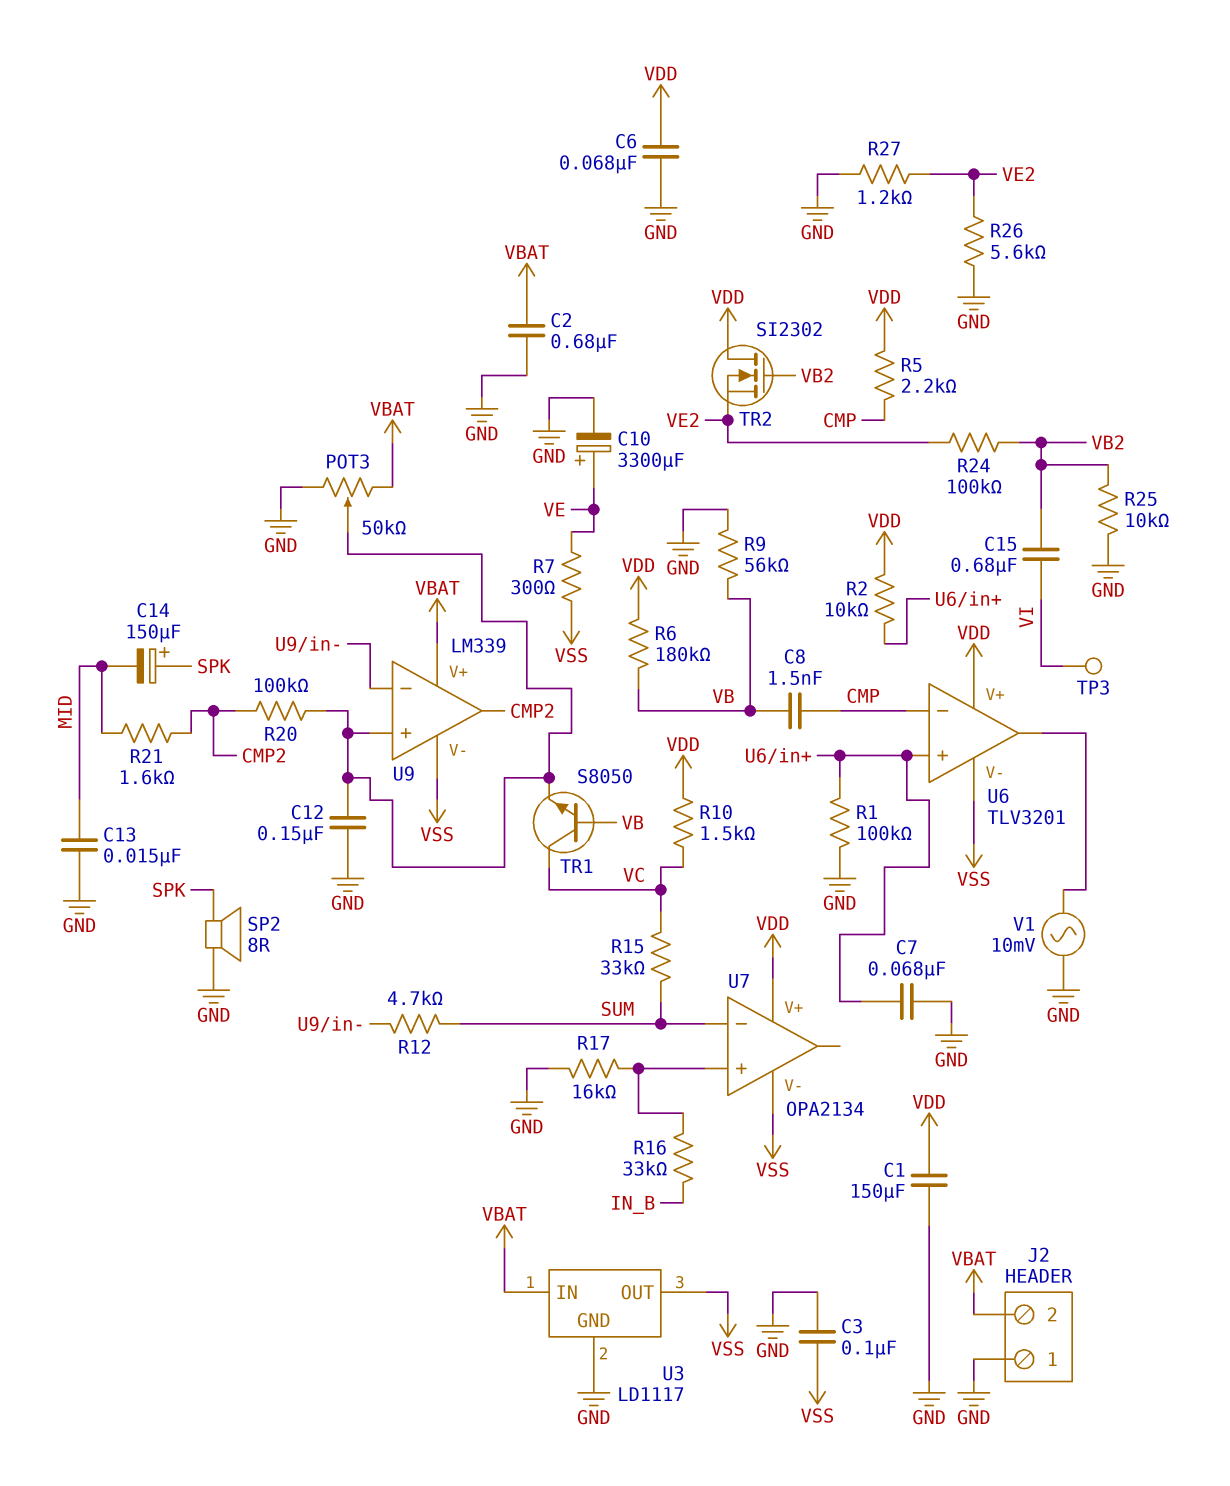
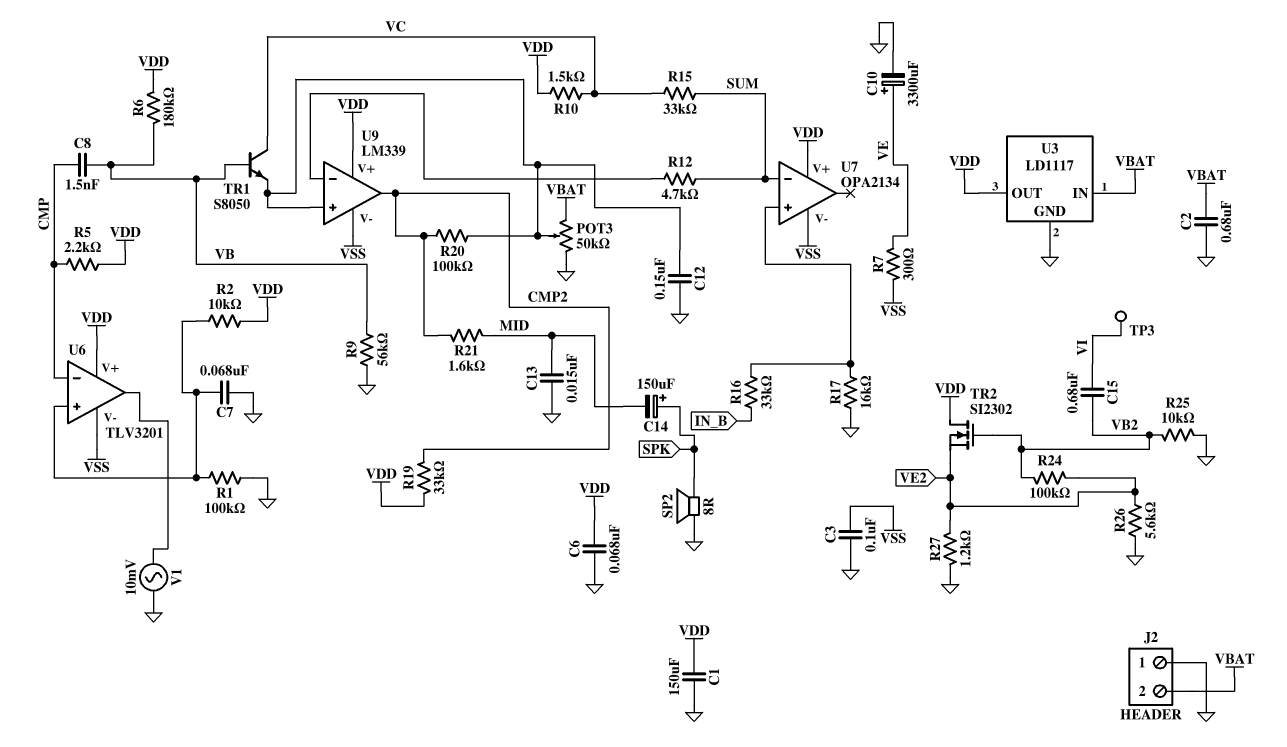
R19: none -> 33k (CMP2, VDD)
U3 pin OUT: VSS -> VDD
U9 pin V+: VBAT -> VDD

